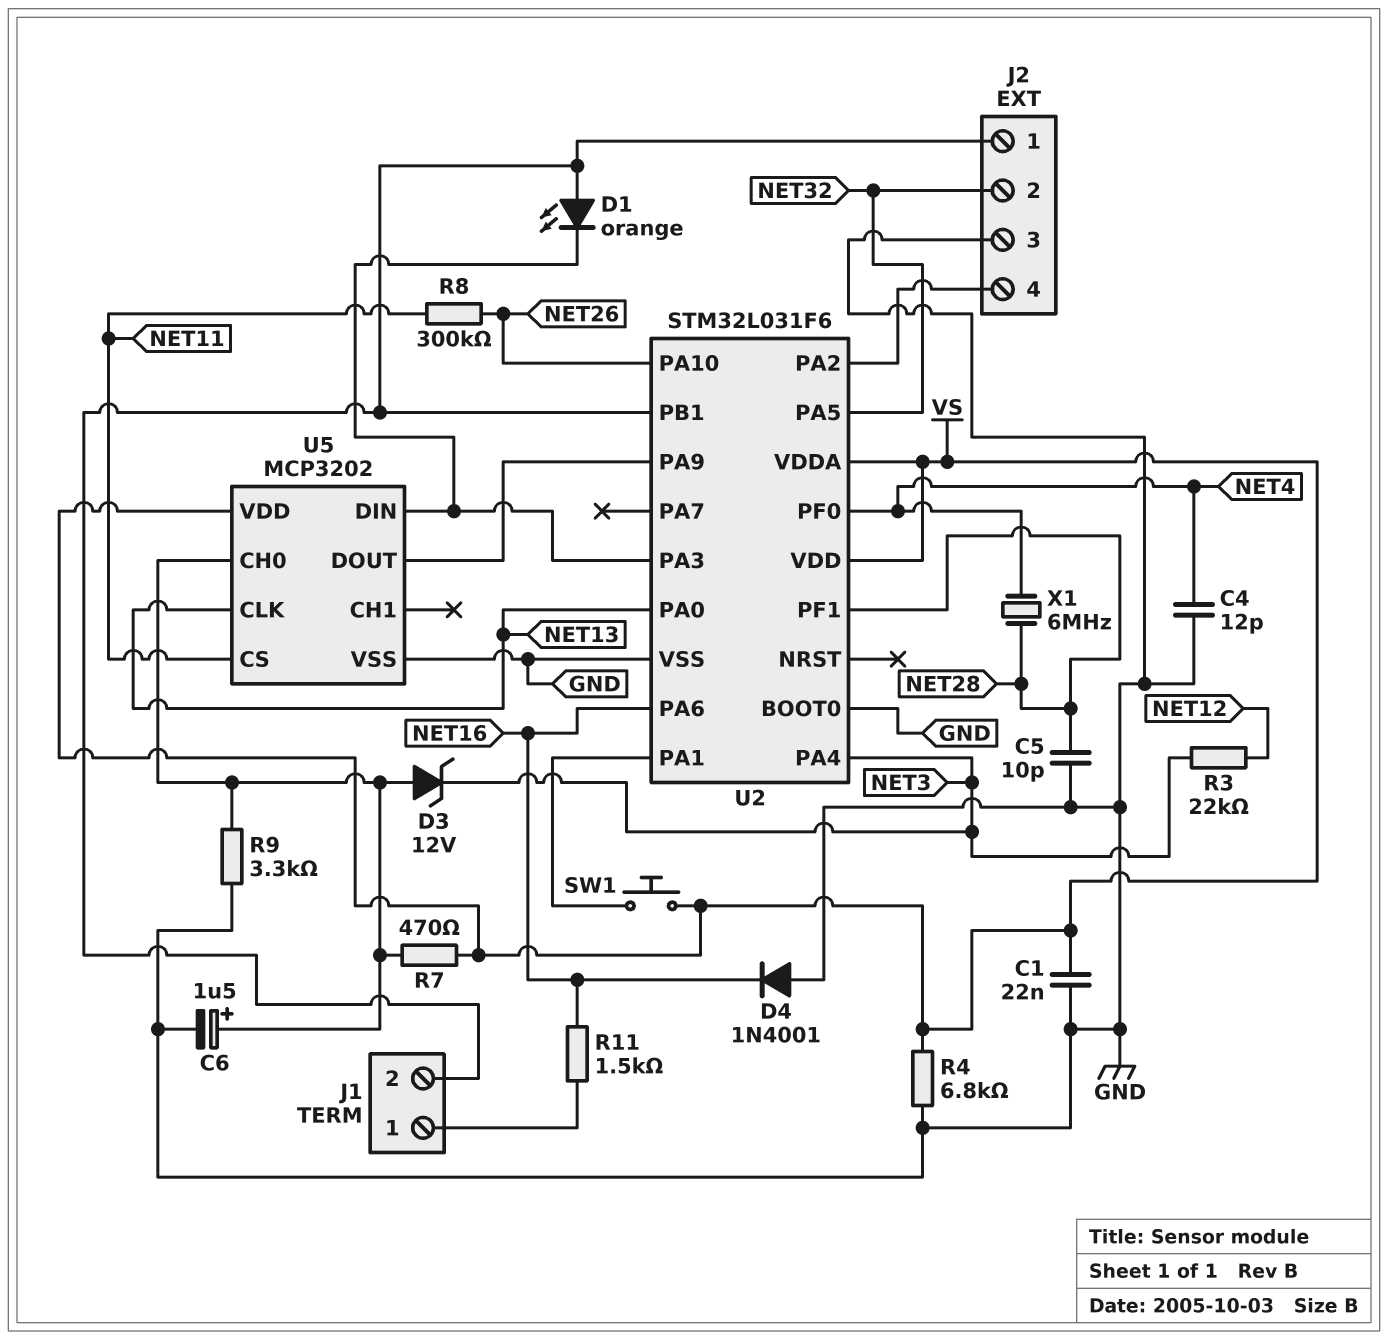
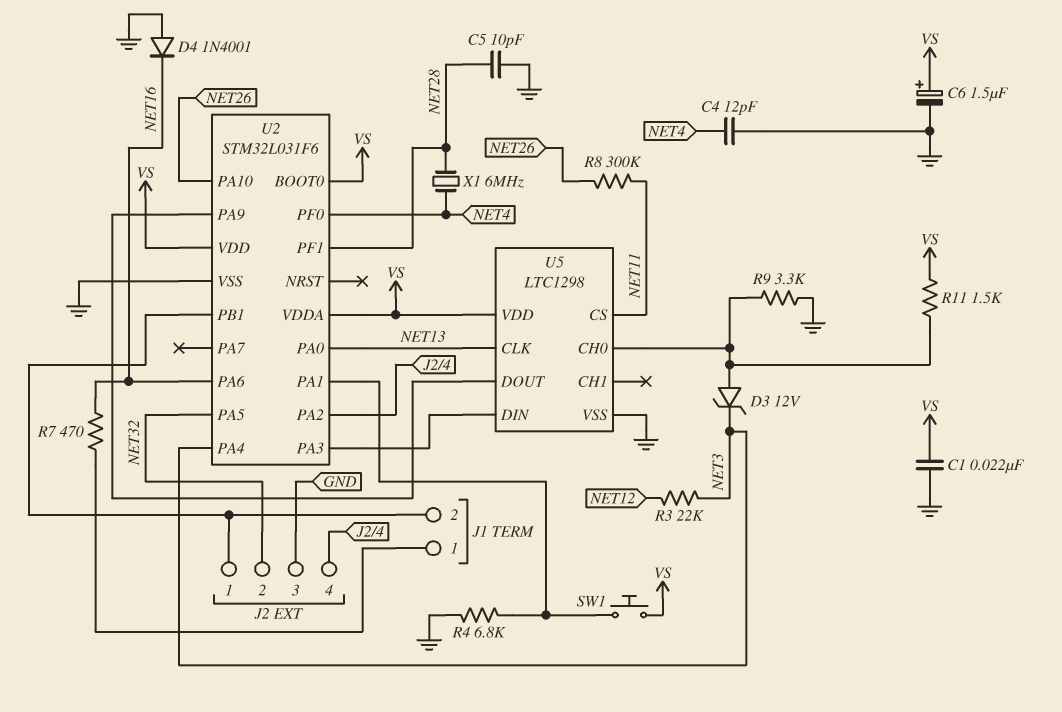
C6: 1.5uF (plus U5/CH0, minus GND) -> 1.5uF (plus VS, minus GND)
D1: LED orange (A J1/2, K U2/PA3) -> none
R4: 6.8k (GND, VS) -> 6.8k (GND, U2/PA1)
R7: 470 (U5/CH0, VS) -> 470 (J1/1, NET16)
R11: 1.5k (J1/1, NET16) -> 1.5k (U5/CH0, VS)
U2 pin BOOT0: GND -> VS
U5: MCP3202 -> LTC1298

